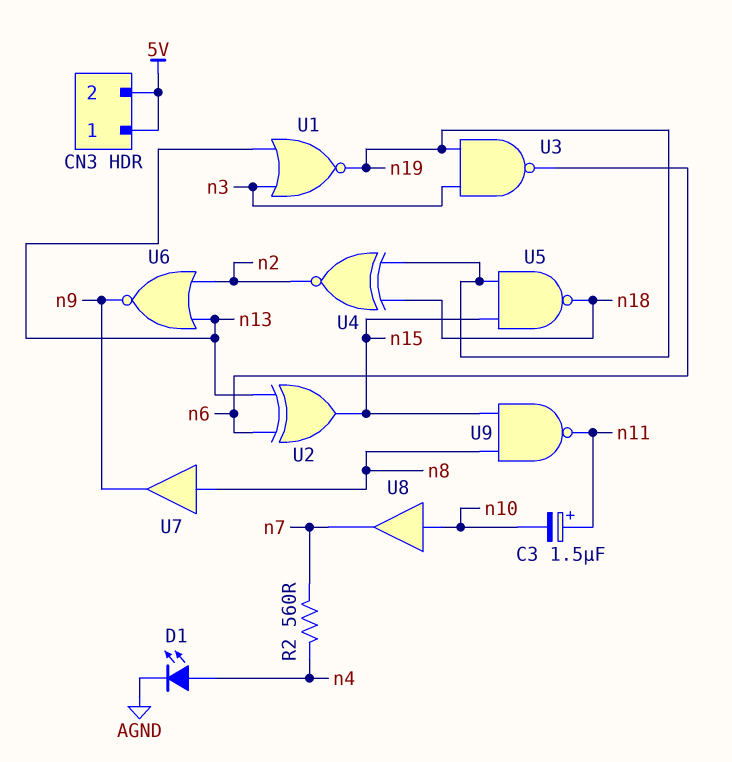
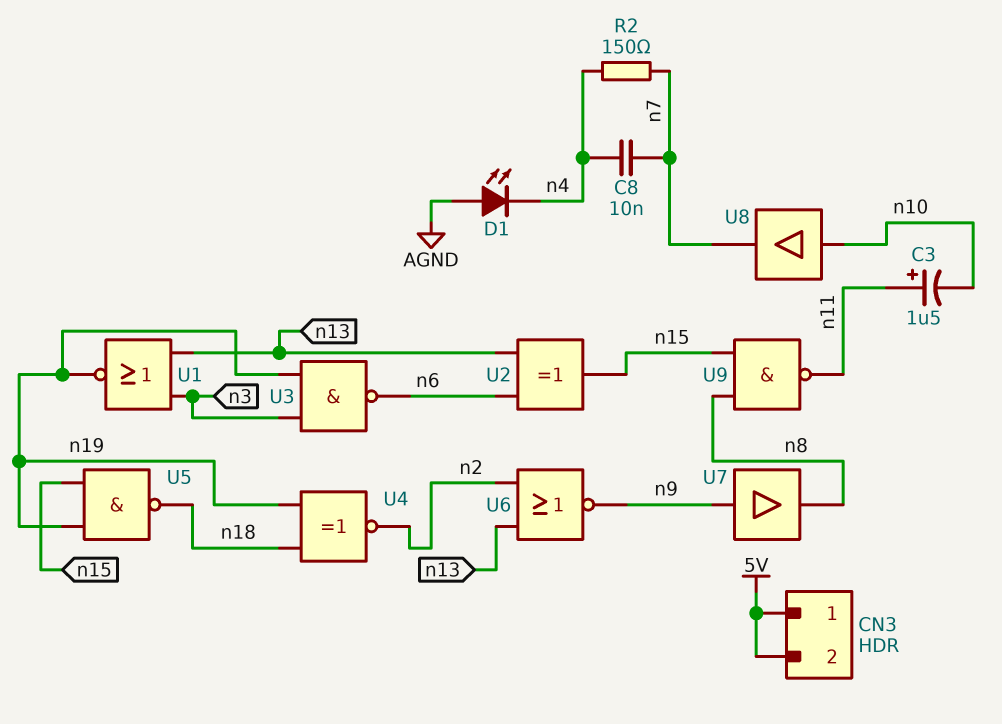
C8: none -> 10nF (n4, n7)
D1: LED (A n4, K AGND) -> LED (A AGND, K n4)
R2: 560 (n4, n7) -> 150 (n4, n7)
U7: buffer (in n8, out n9) -> buffer (in n9, out n8)

